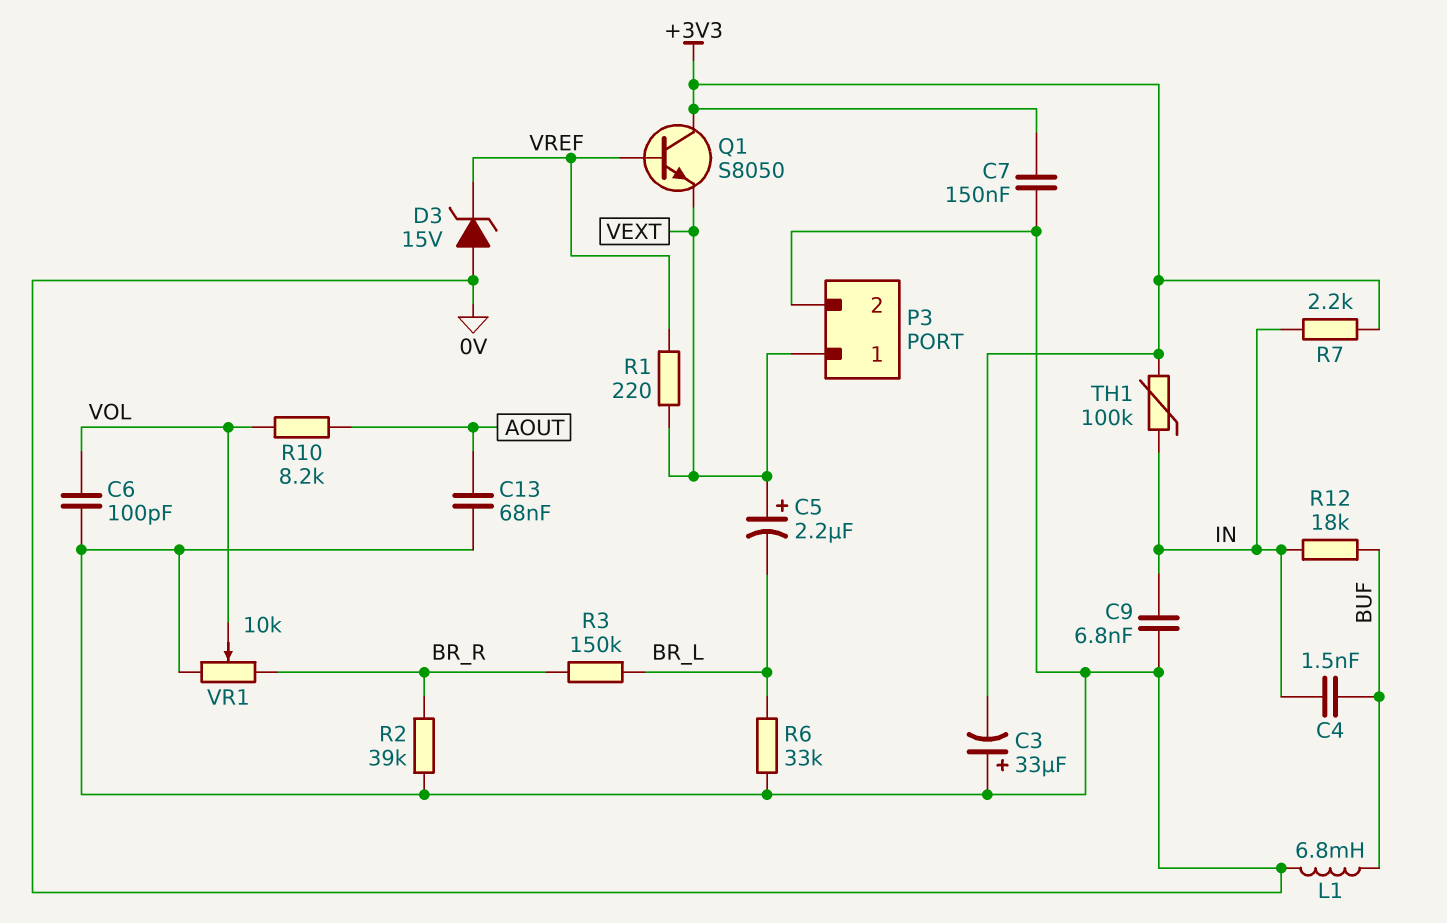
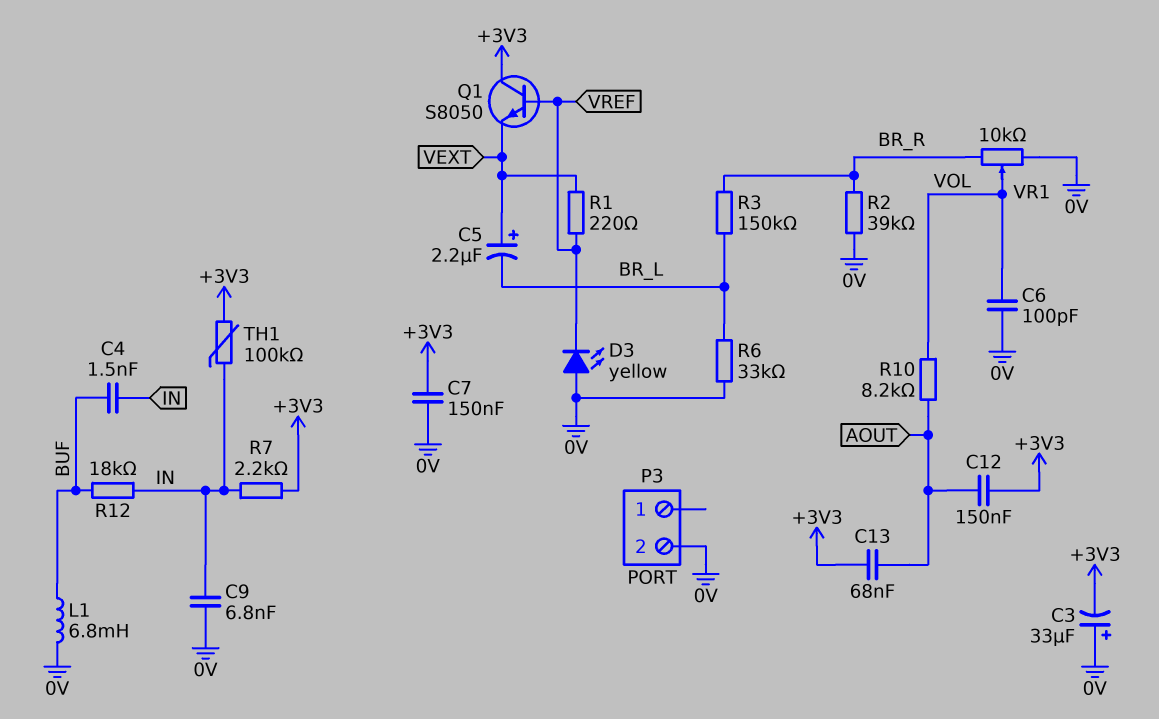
C12: none -> 150nF (+3V3, AOUT)
C13: 68nF (0V, AOUT) -> 68nF (+3V3, AOUT)
D3: zener 15V (A 0V, K VREF) -> LED yellow (A 0V, K VREF)
P3 pin 1: VEXT -> none

